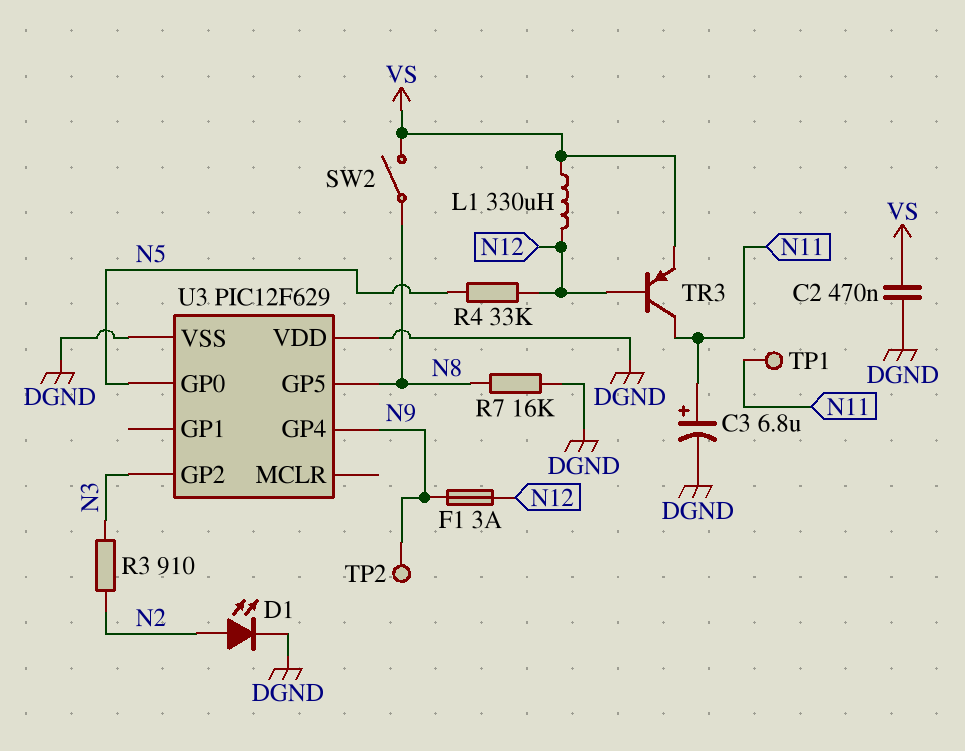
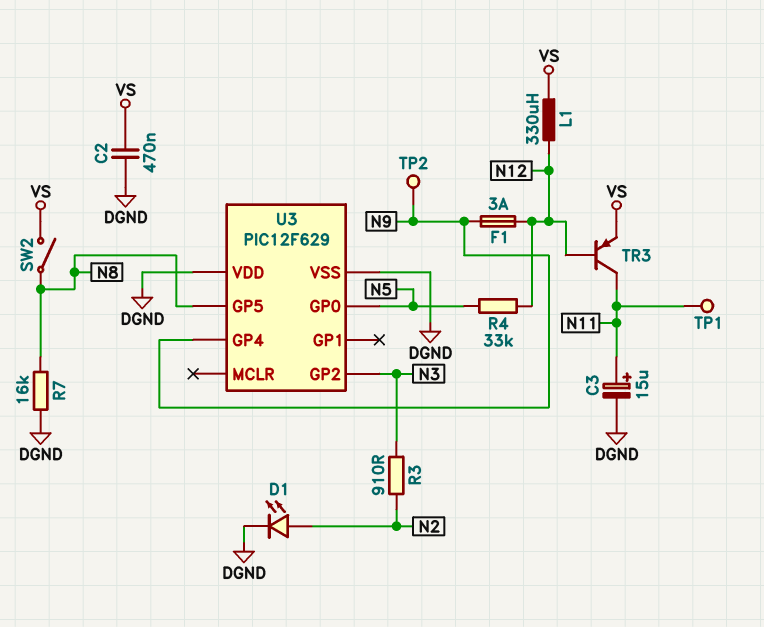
C3: 6.8uF (plus N11, minus DGND) -> 15uF (plus N11, minus DGND)

